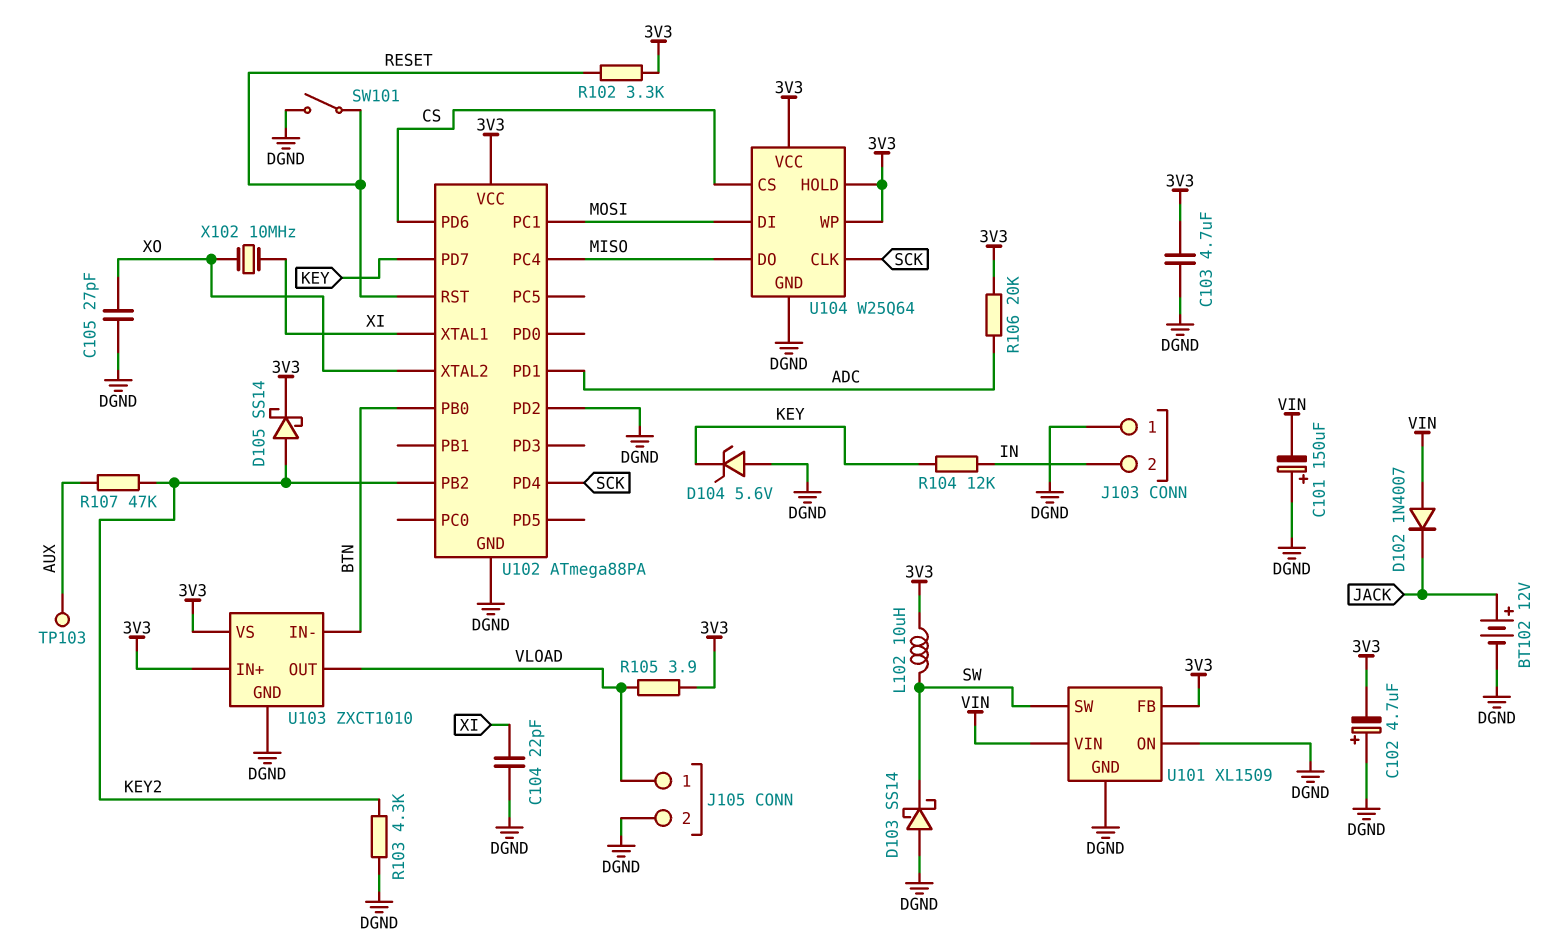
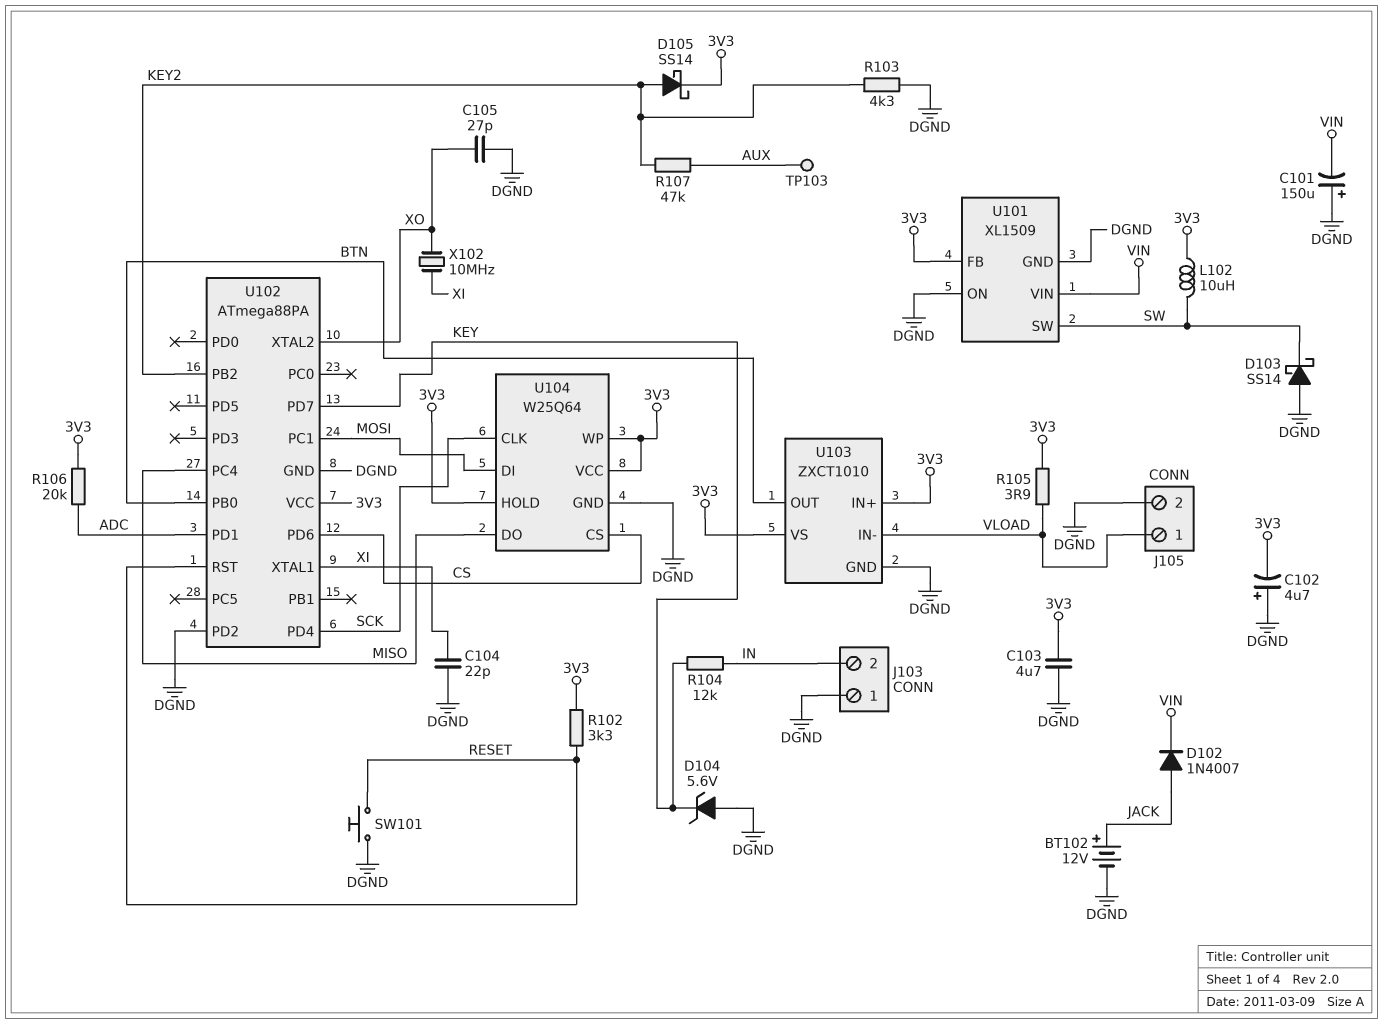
D102: diode 1N4007 (A VIN, K JACK) -> diode 1N4007 (A JACK, K VIN)
SW101: switch (DGND, RESET) -> button (DGND, RESET)
U103 pin IN-: BTN -> VLOAD
U103 pin OUT: VLOAD -> BTN

